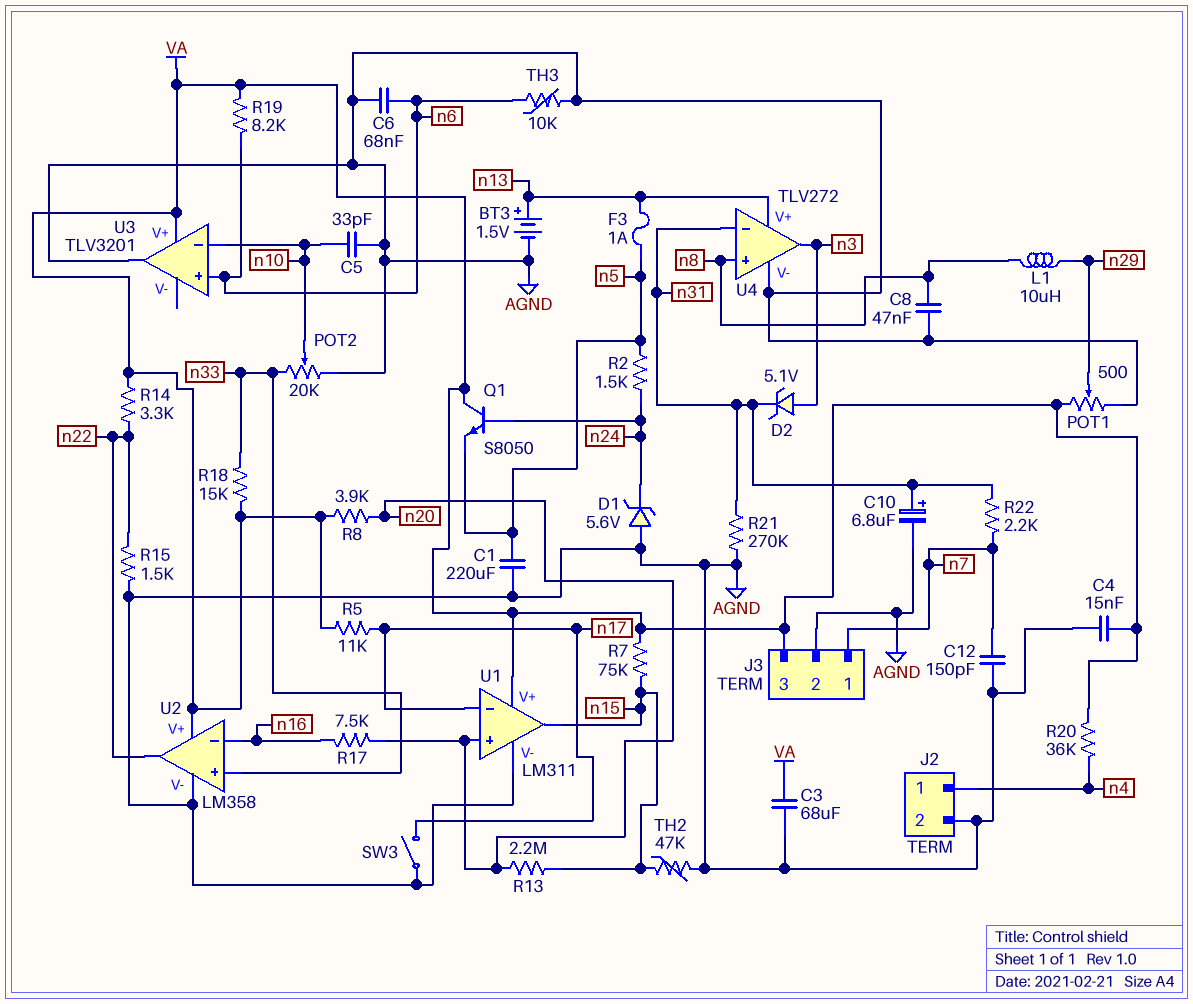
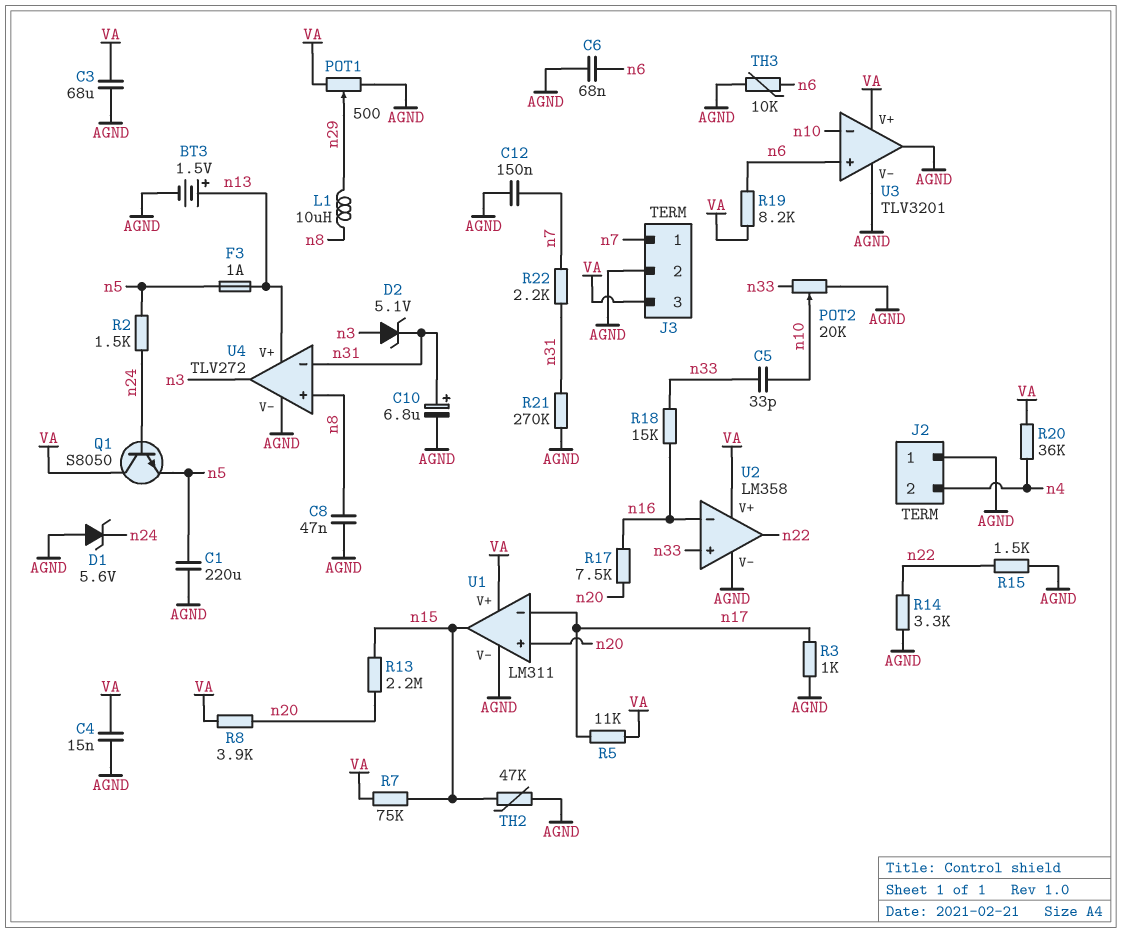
C5: 33pF (AGND, n10) -> 33pF (n10, n33)
C12: 150pF (AGND, n7) -> 150nF (AGND, n7)
J2 pin 1: n4 -> AGND
J2 pin 2: AGND -> n4
R3: none -> 1k (AGND, n17)
R14: 3.3k (VA, n22) -> 3.3k (AGND, n22)
R18: 15k (VA, n33) -> 15k (n16, n33)
SW3: switch (AGND, n17) -> none
U3 pin V-: none -> AGND

